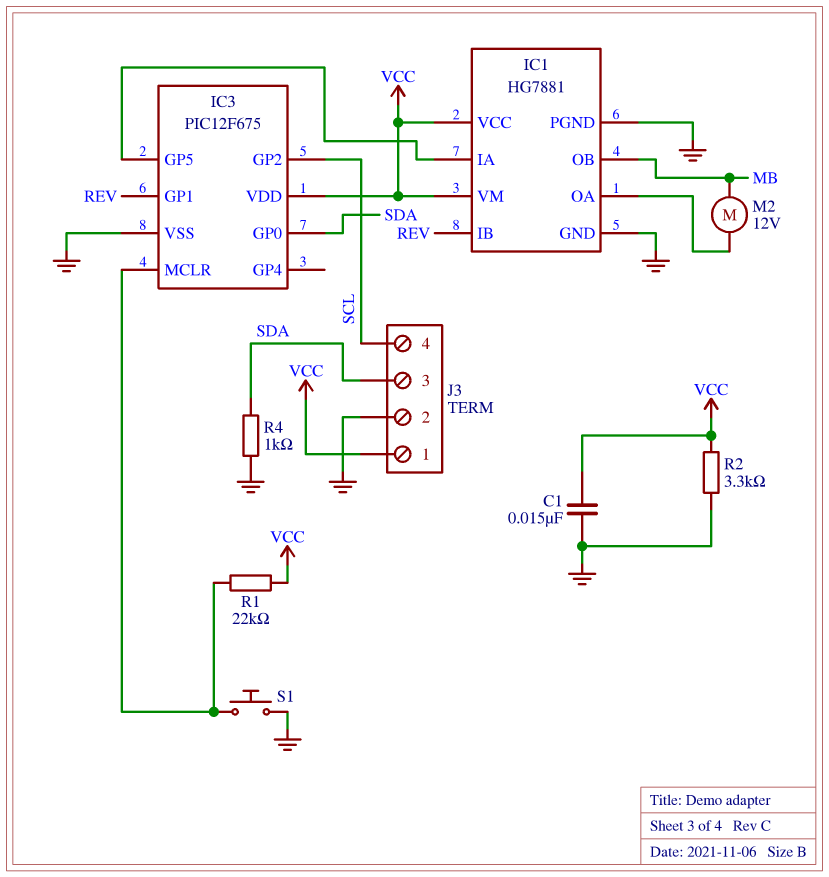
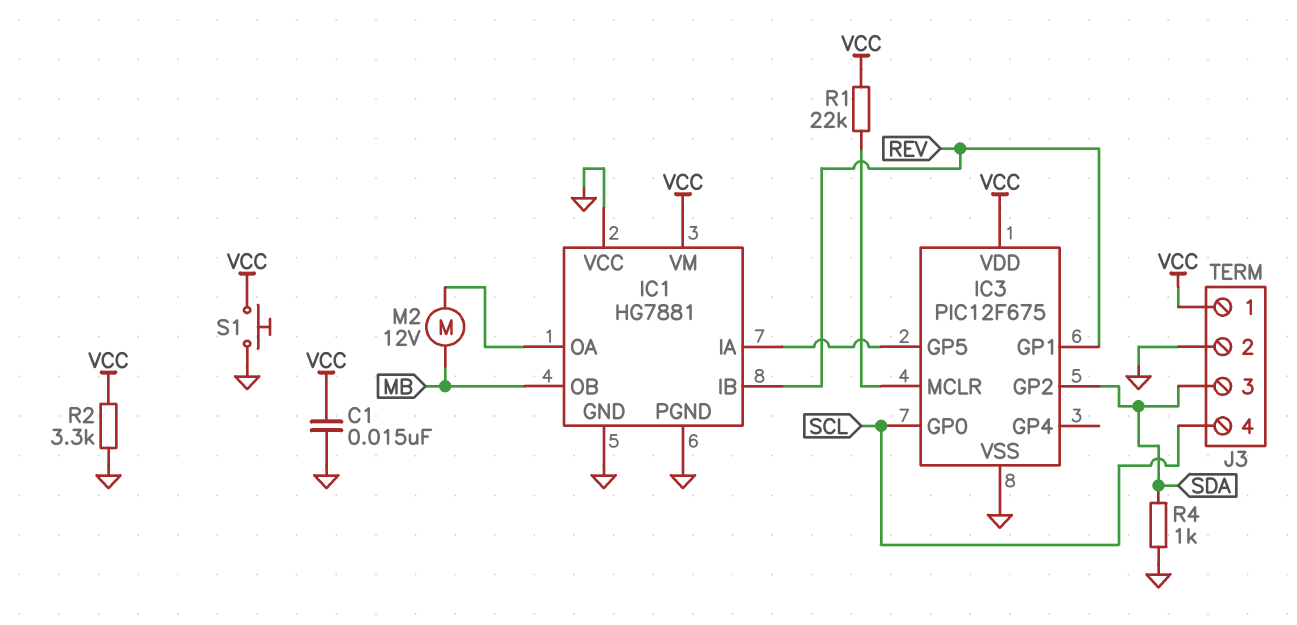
IC1 pin VCC: VCC -> GND
IC3 pin GP0: SDA -> SCL
IC3 pin GP2: SCL -> SDA
S1: button (GND, IC3/MCLR) -> button (GND, VCC)

